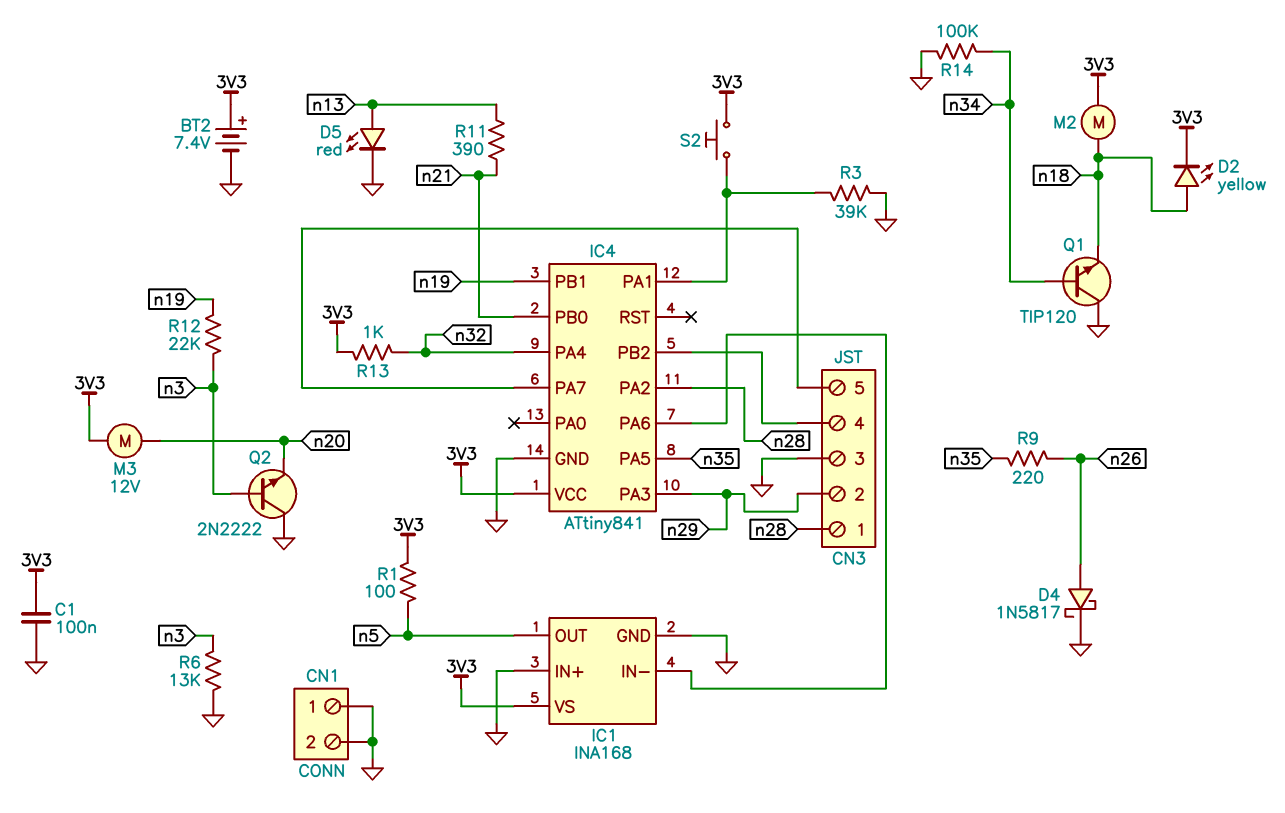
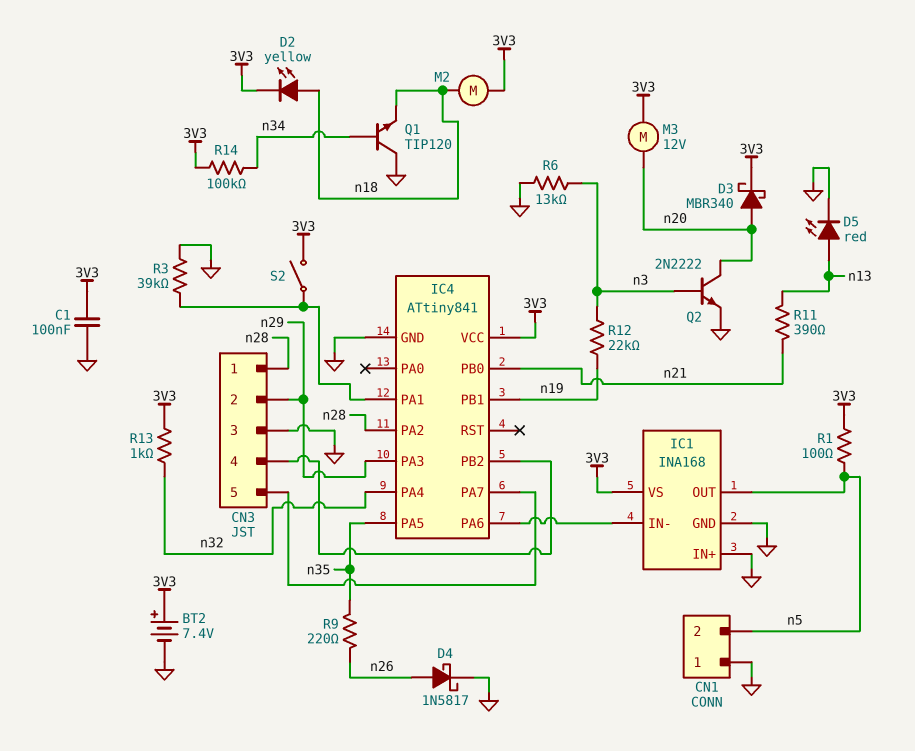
CN1 pin 2: GND -> n5
D3: none -> schottky MBR340 (A n20, K 3V3)
Q2: NPN 2N2222 (B n3, C GND, E n20) -> NPN 2N2222 (B n3, C n20, E GND)
R14: 100k (GND, n34) -> 100k (3V3, n34)
S2: button (3V3, IC4/PA1) -> switch (3V3, IC4/PA1)

